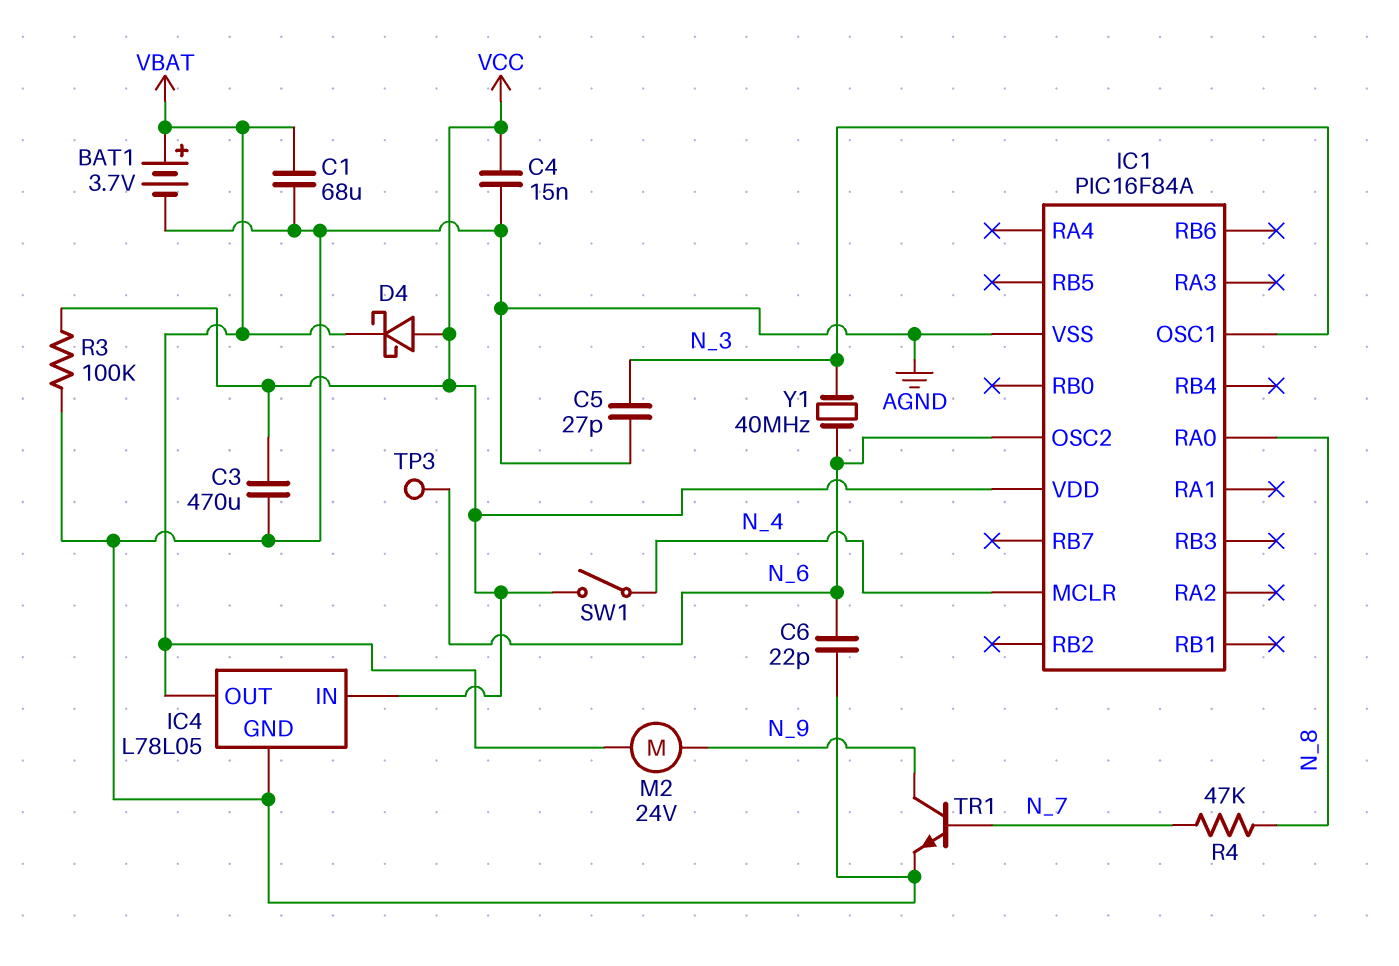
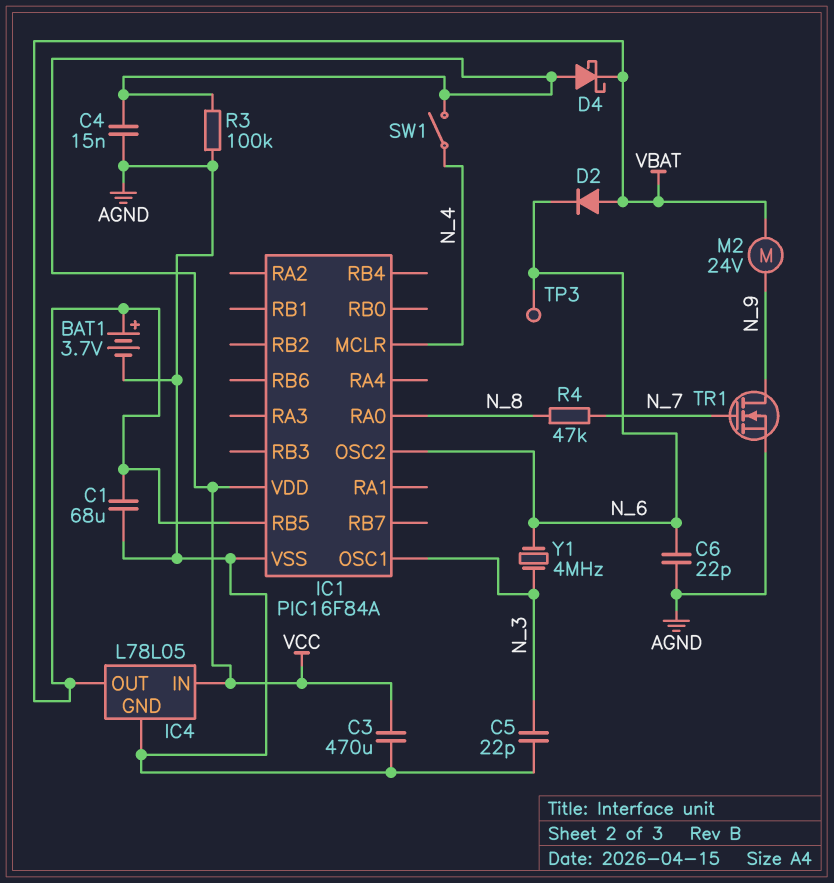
C5: 27pF (AGND, N_3) -> 22pF (AGND, N_3)
D2: none -> diode (A VBAT, K N_6)
IC1 pin RB5: none -> VBAT
TR1: NPN (B N_7, C N_9, E AGND) -> NMOS (G N_7, D N_9, S AGND)
Y1: 40MHz (N_3, N_6) -> 4MHz (N_3, N_6)

